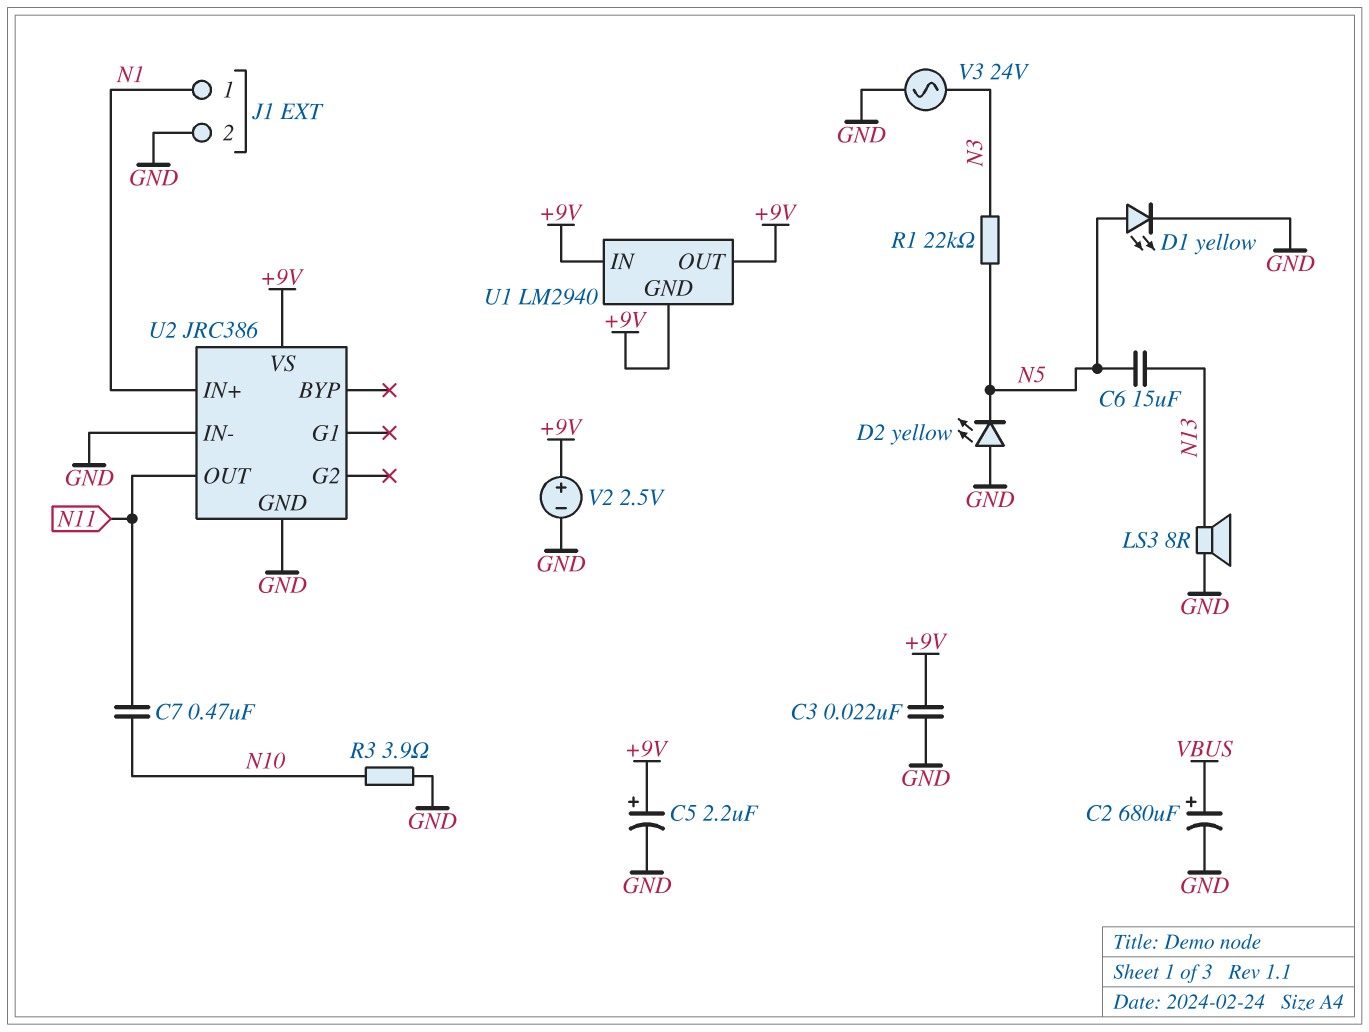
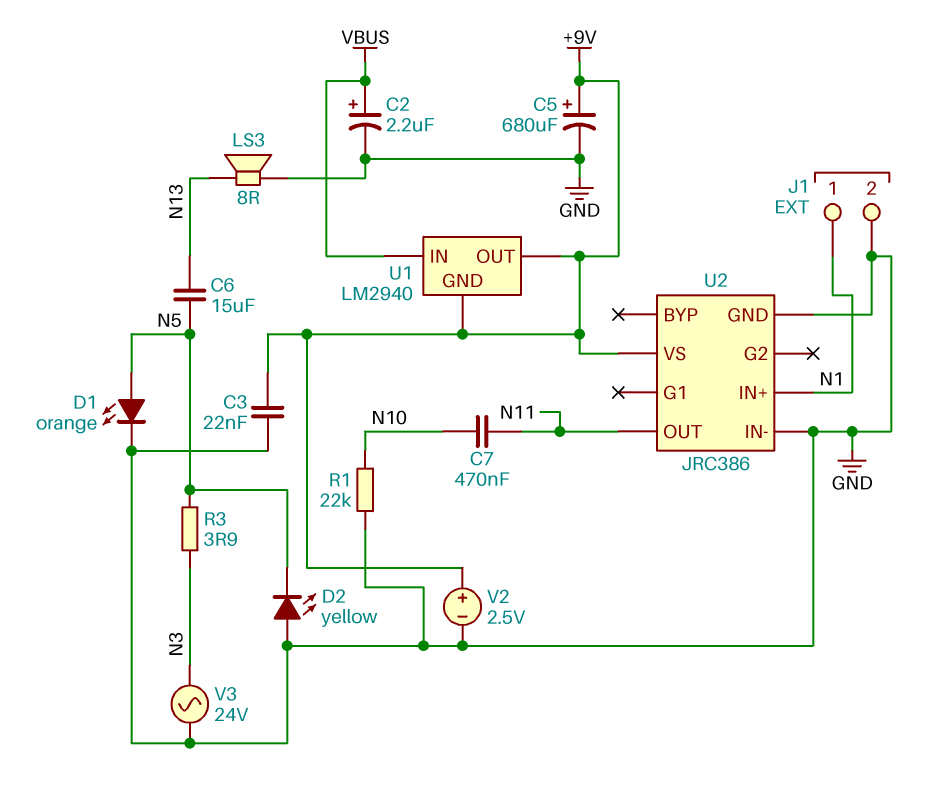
C2: 680uF (plus VBUS, minus GND) -> 2.2uF (plus VBUS, minus GND)
C5: 2.2uF (plus +9V, minus GND) -> 680uF (plus +9V, minus GND)
D1: LED yellow (A N5, K GND) -> LED orange (A N5, K GND)
R1: 22k (N3, N5) -> 22k (GND, N10)
R3: 3.9 (GND, N10) -> 3.9 (N3, N5)
U1 pin IN: +9V -> VBUS

